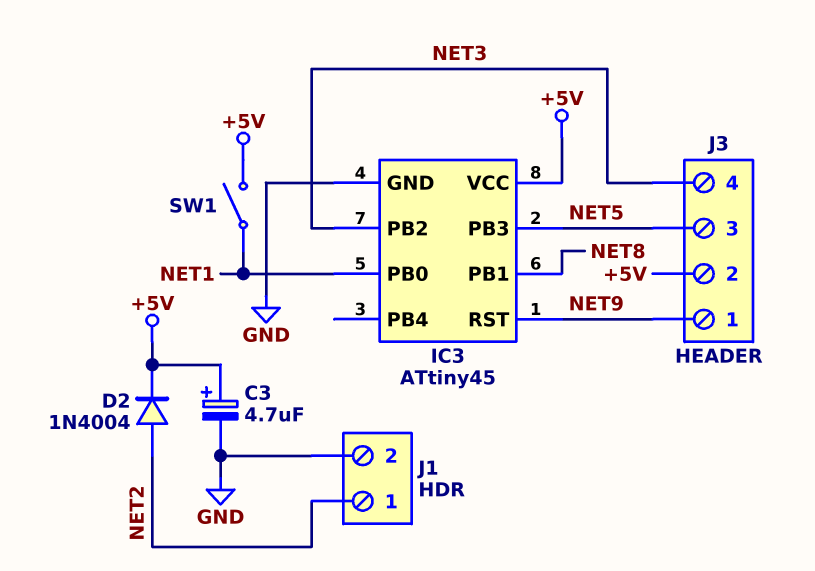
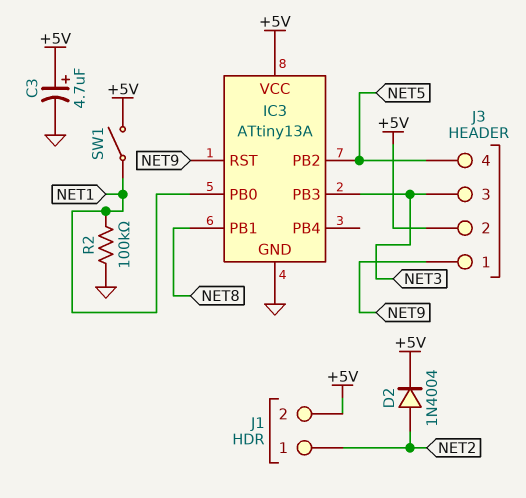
IC3: ATtiny45 -> ATtiny13A
IC3 pin PB2: NET3 -> NET5
IC3 pin PB3: NET5 -> NET3
J1 pin 2: GND -> +5V
J3 pin 3: NET5 -> NET3
J3 pin 4: NET3 -> NET5
R2: none -> 100k (GND, NET1)

